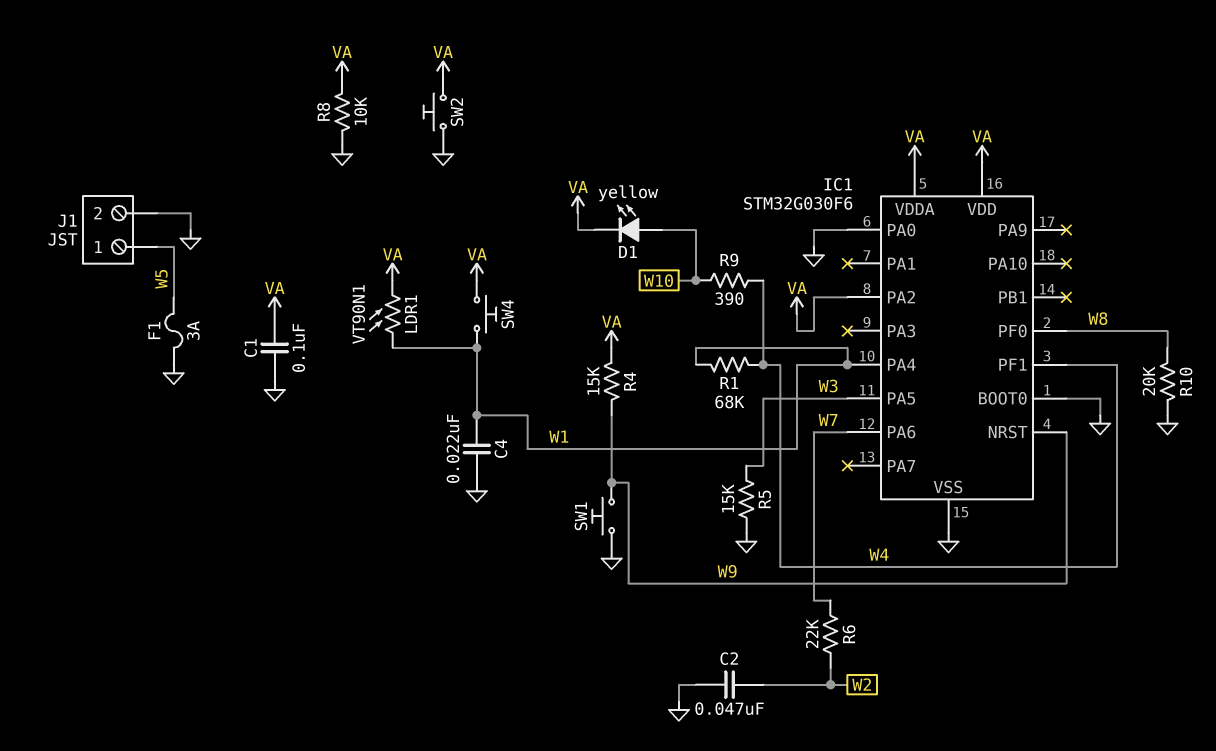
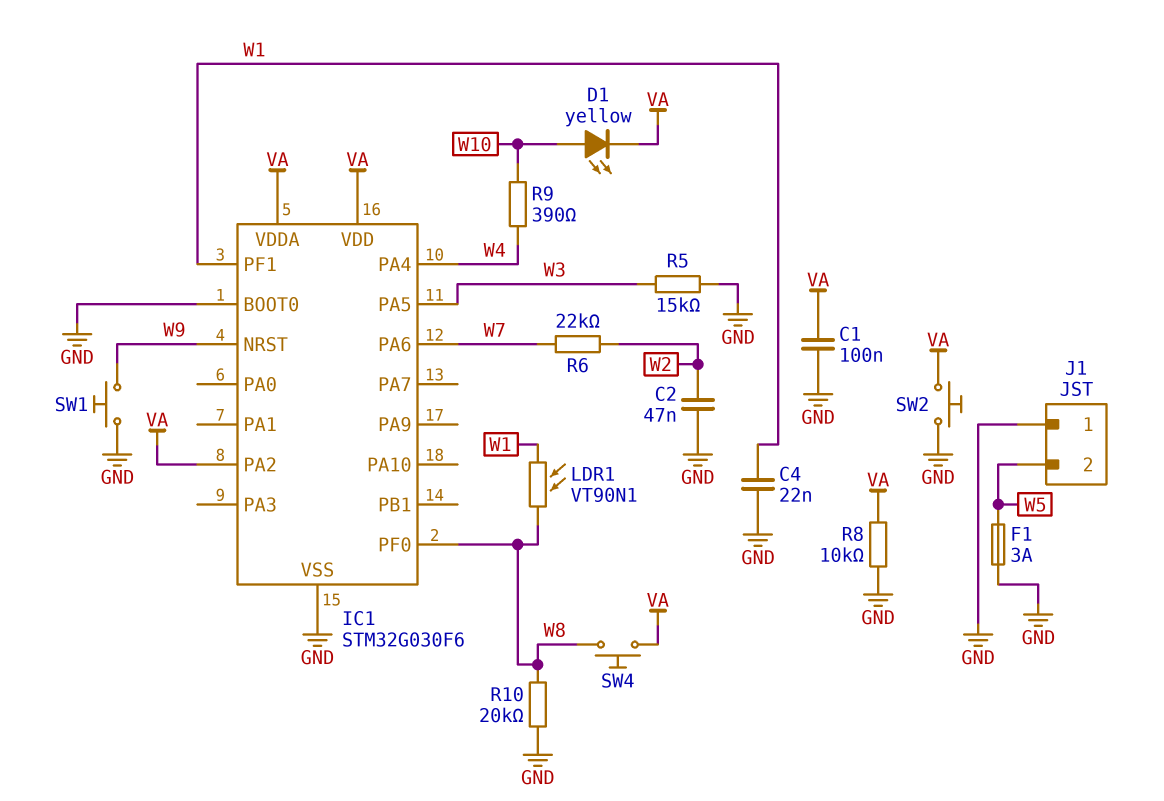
IC1 pin PA0: GND -> none
IC1 pin PA4: W1 -> W4
IC1 pin PF1: W4 -> W1
J1 pin 1: W5 -> GND
J1 pin 2: GND -> W5
LDR1: VT90N1 (VA, W1) -> VT90N1 (W1, W8)
R1: 68k (W1, W4) -> none
R4: 15k (VA, W9) -> none
SW4: button (VA, W1) -> button (VA, W8)

